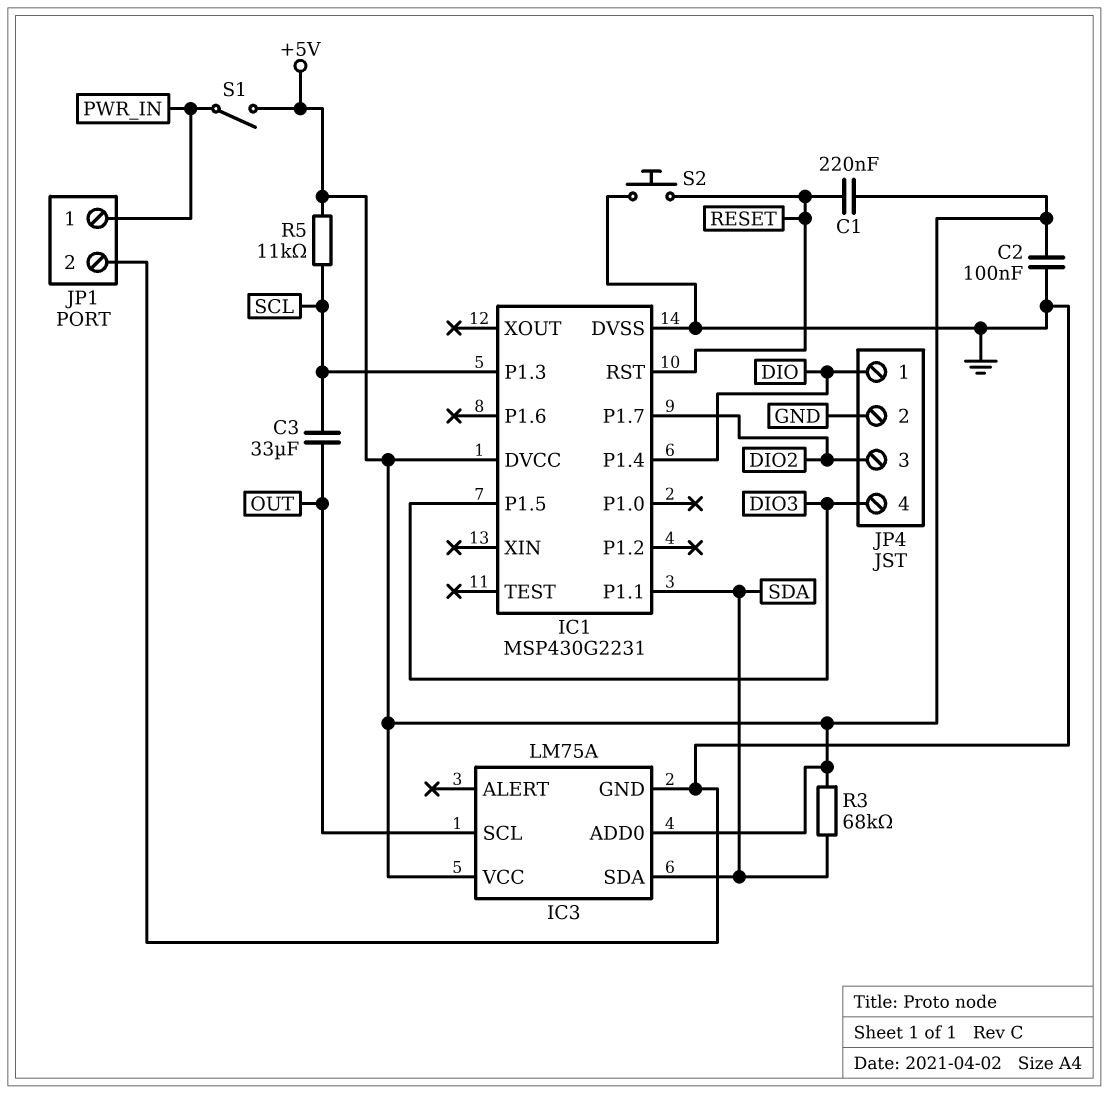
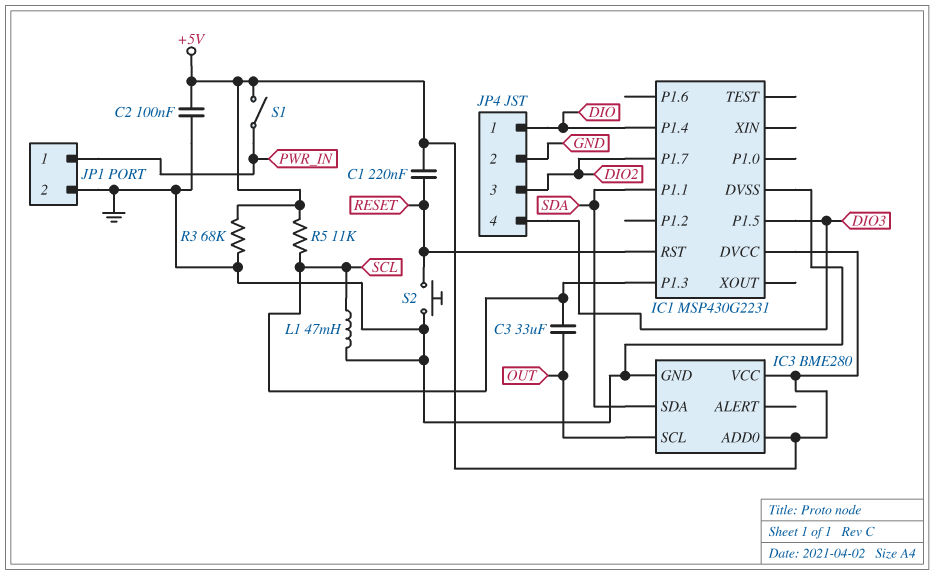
IC3: LM75A -> BME280
L1: none -> 47mH (GND, SCL)
R3: 68k (+5V, SDA) -> 68k (+5V, GND)

